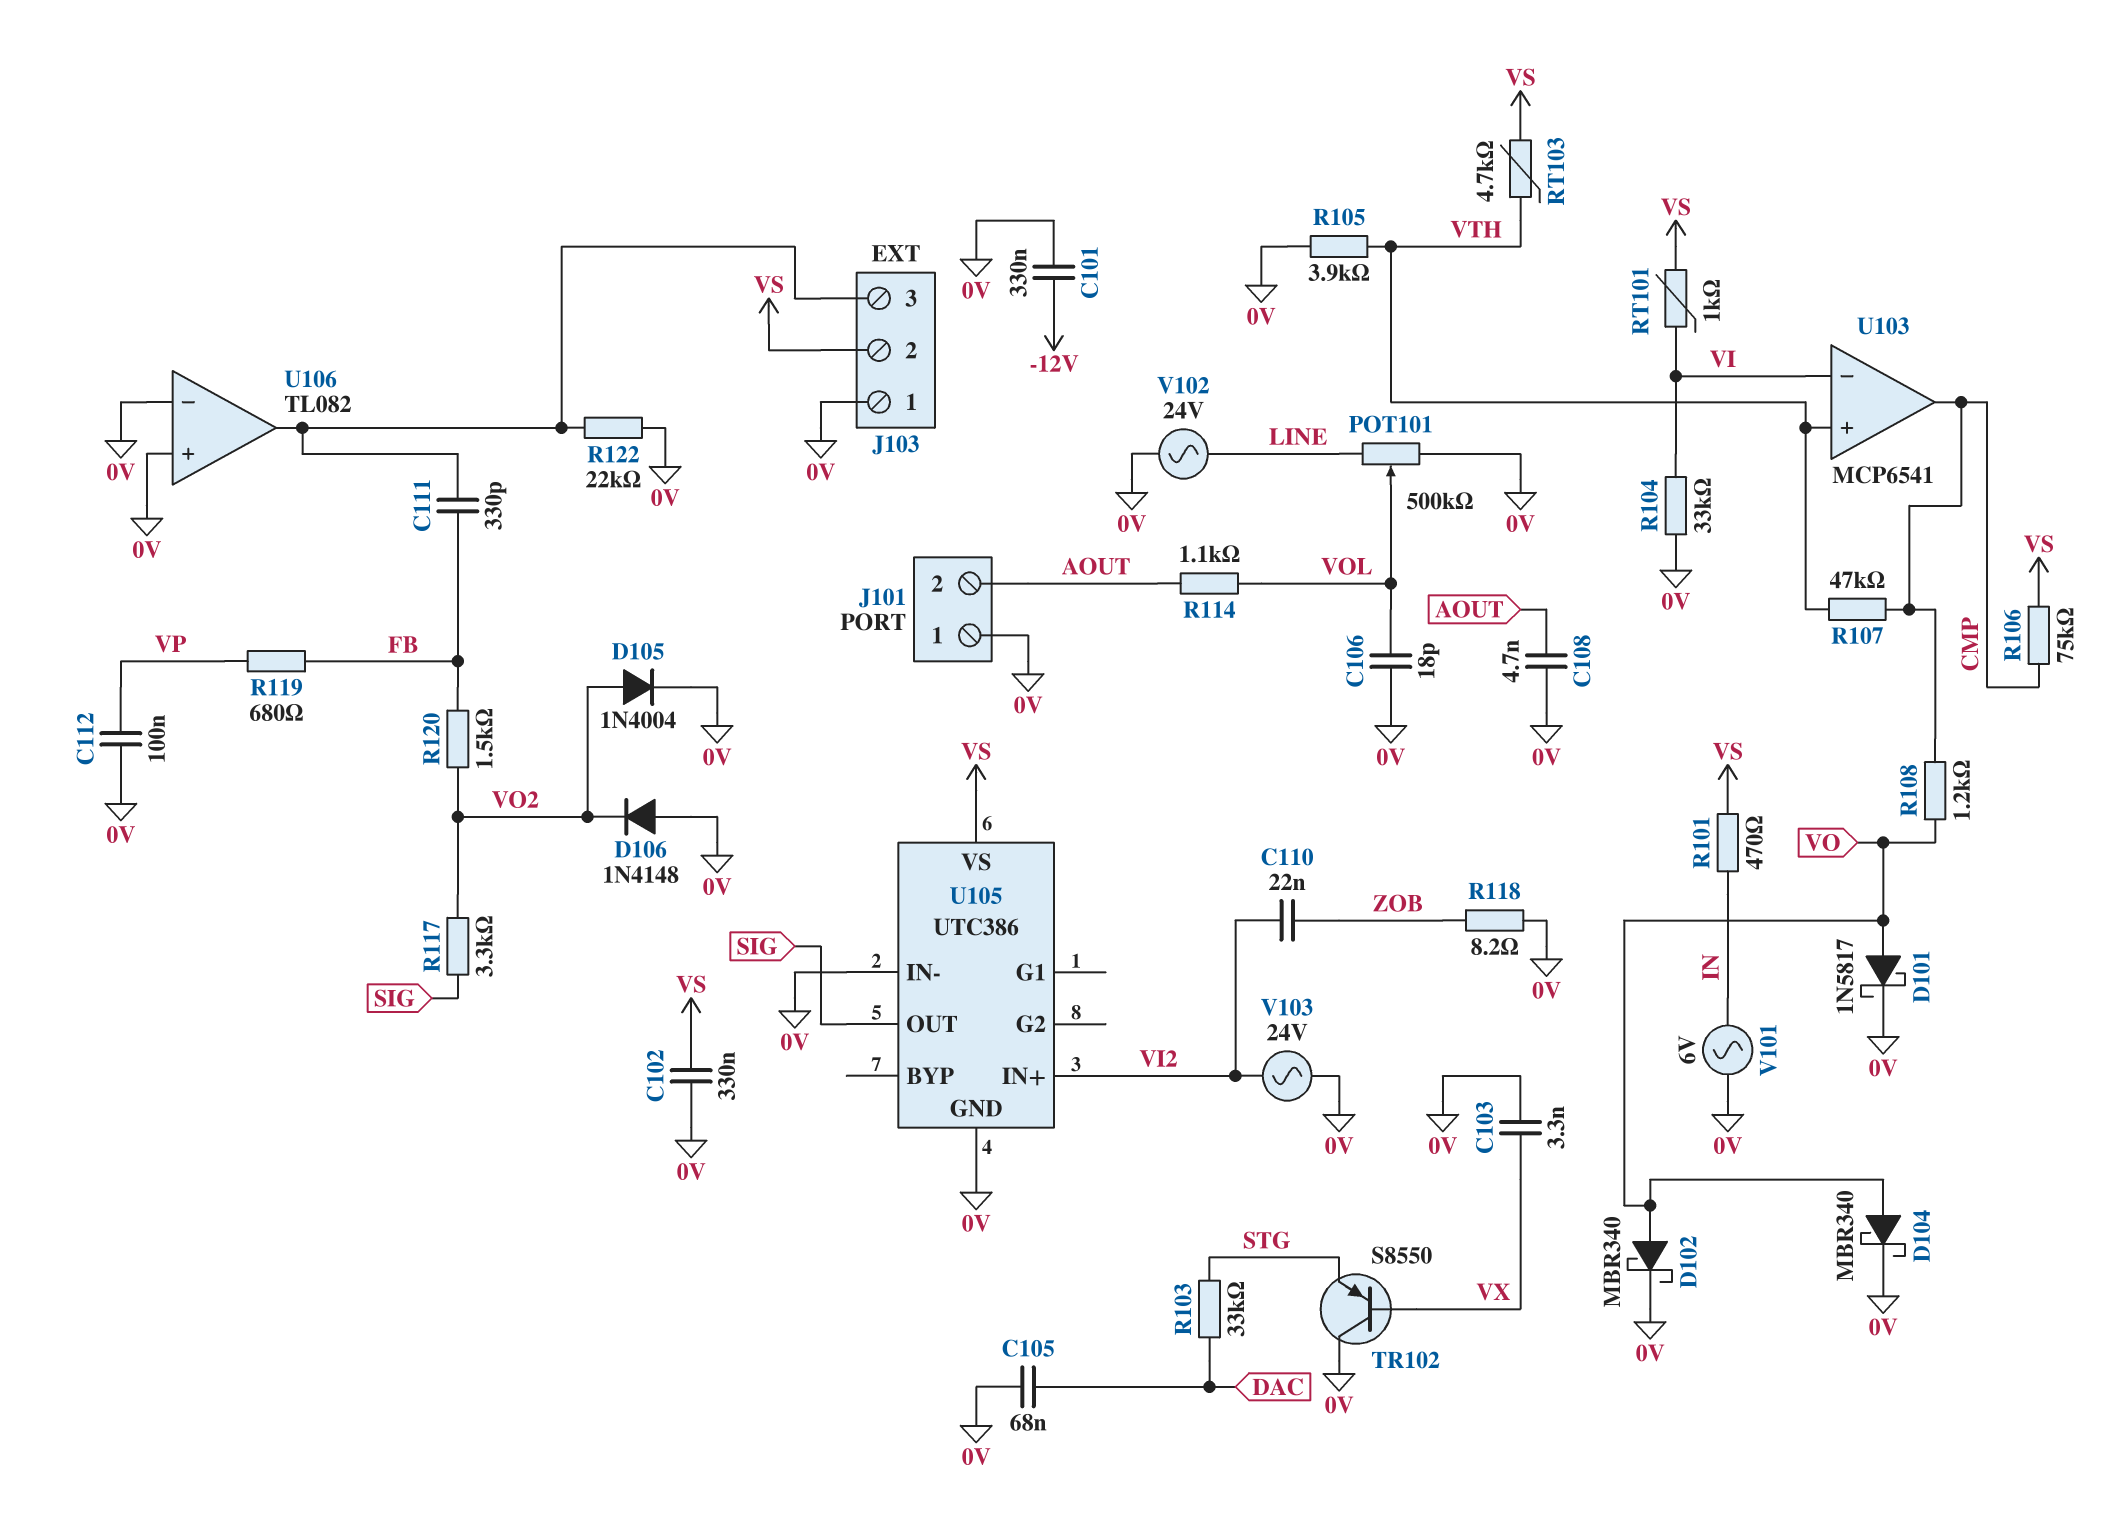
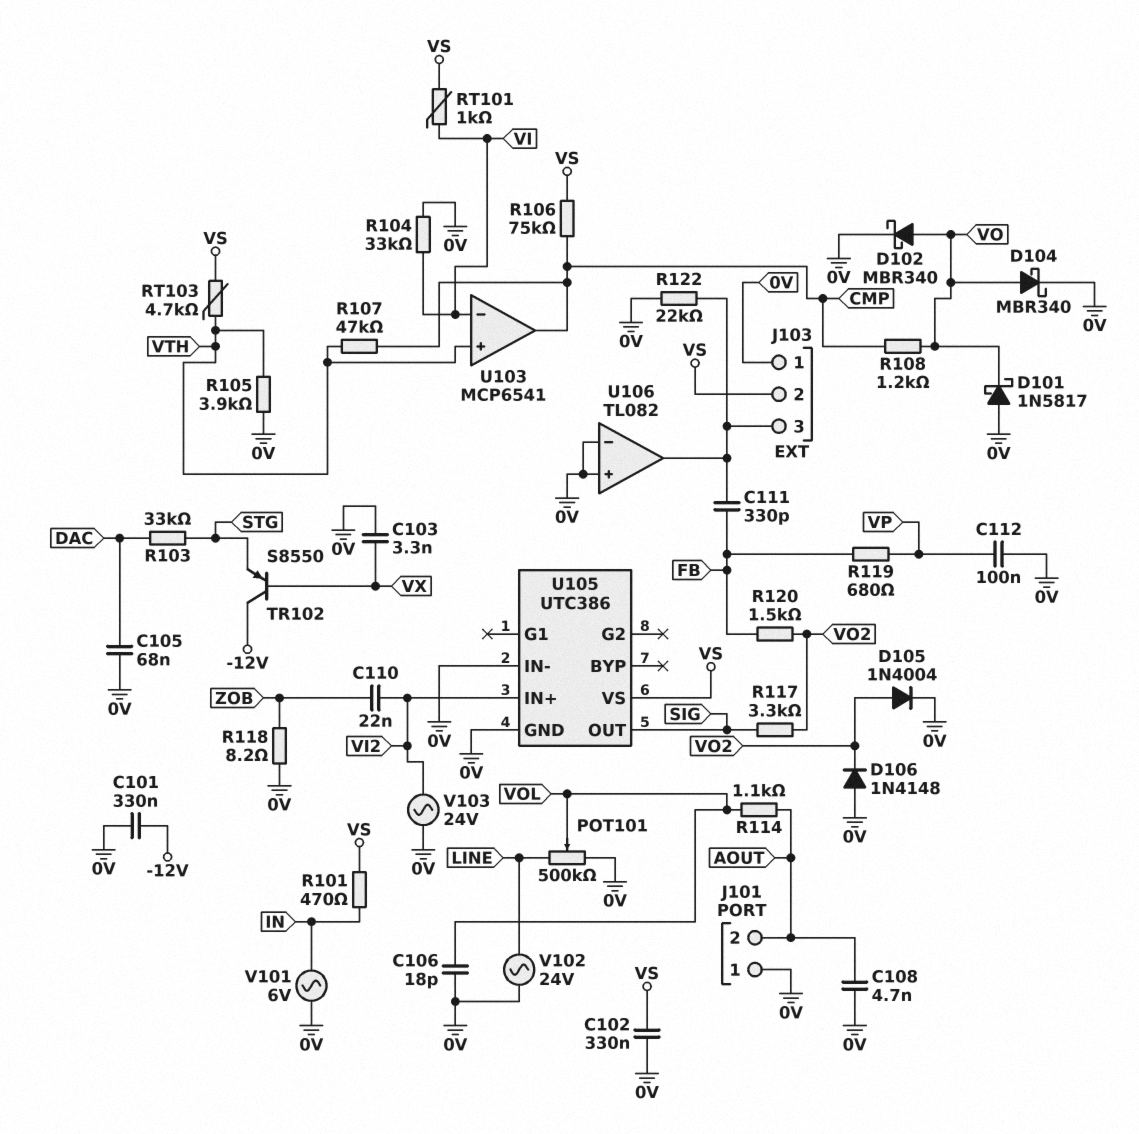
D101: schottky 1N5817 (A VO, K 0V) -> schottky 1N5817 (A 0V, K VO)
TR102: PNP S8550 (B VX, C 0V, E STG) -> PNP S8550 (B VX, C -12V, E STG)

